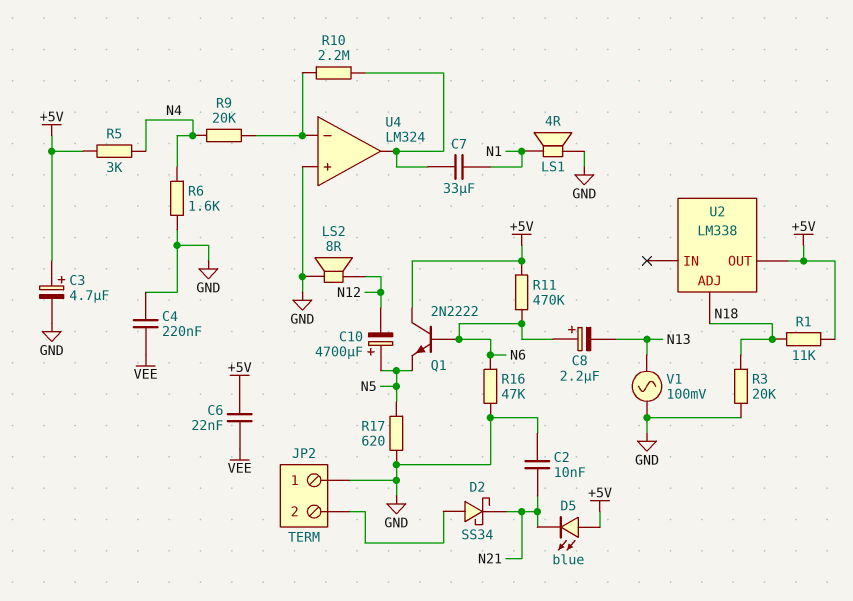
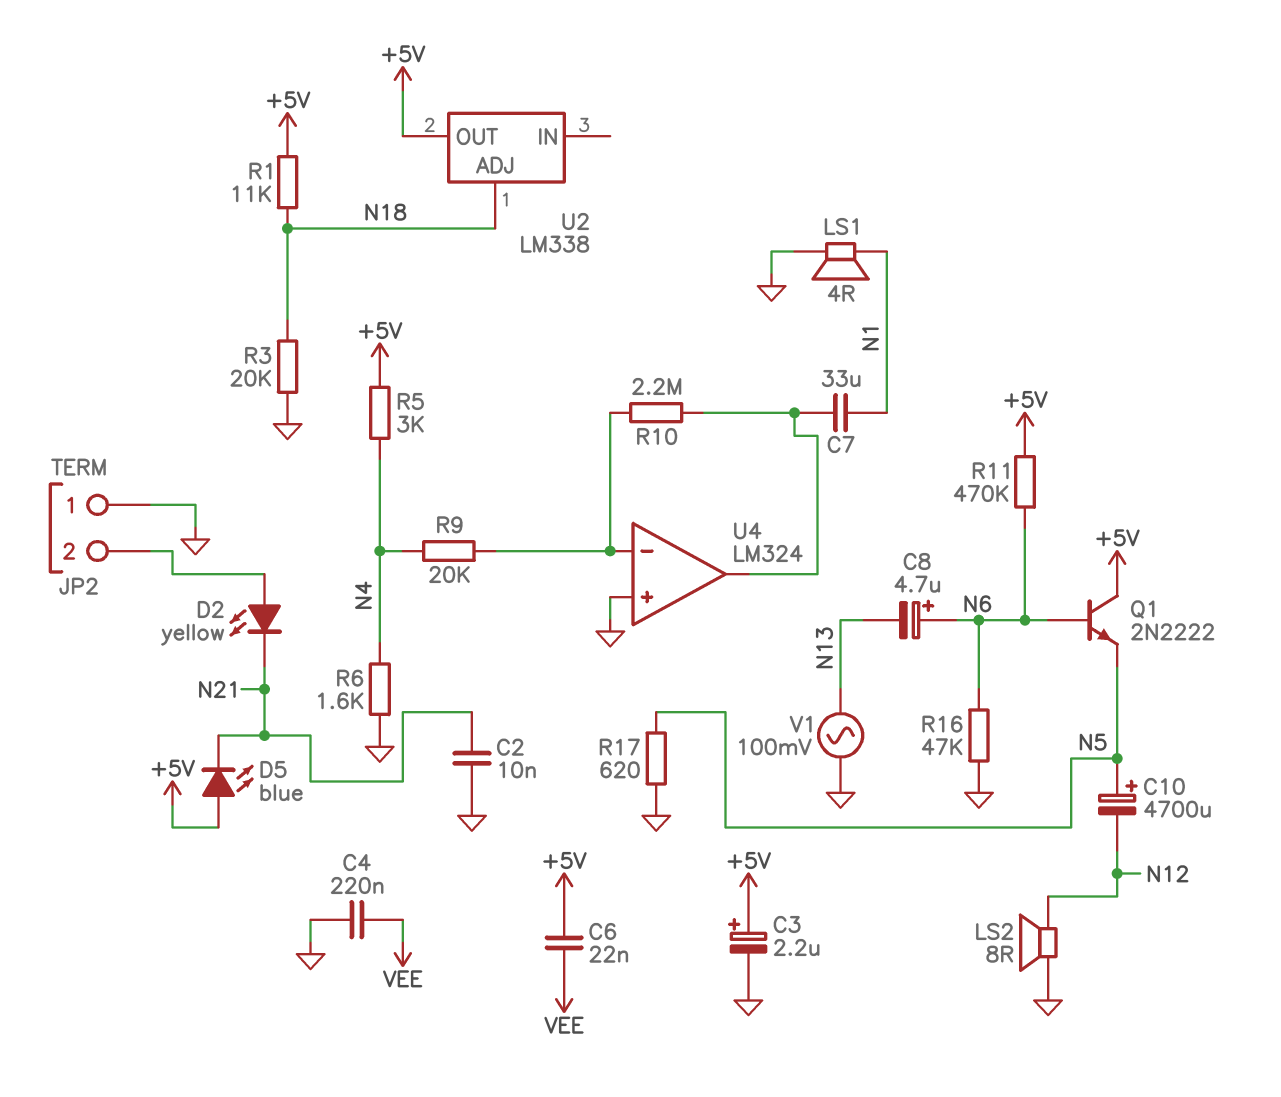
C3: 4.7uF (plus +5V, minus GND) -> 2.2uF (plus +5V, minus GND)
C8: 2.2uF (plus N6, minus N13) -> 4.7uF (plus N6, minus N13)
D2: schottky SS34 (A JP2/2, K N21) -> LED yellow (A JP2/2, K N21)

